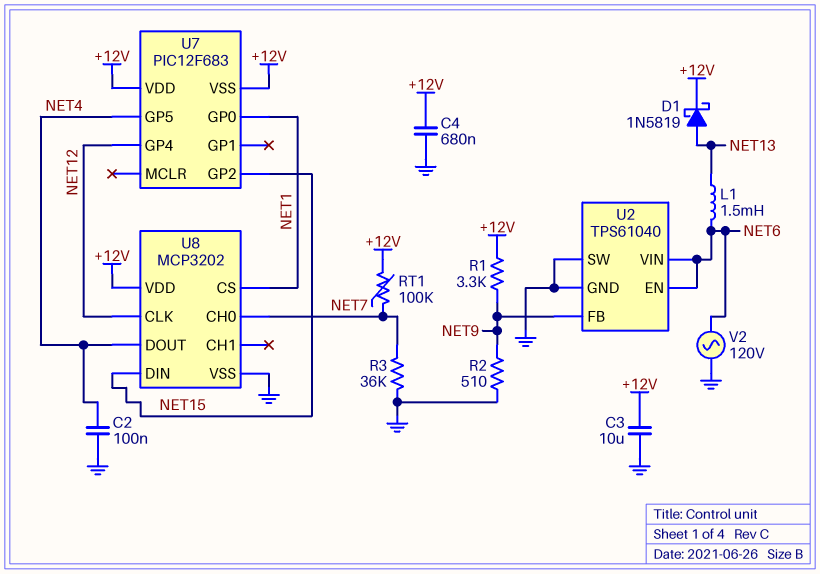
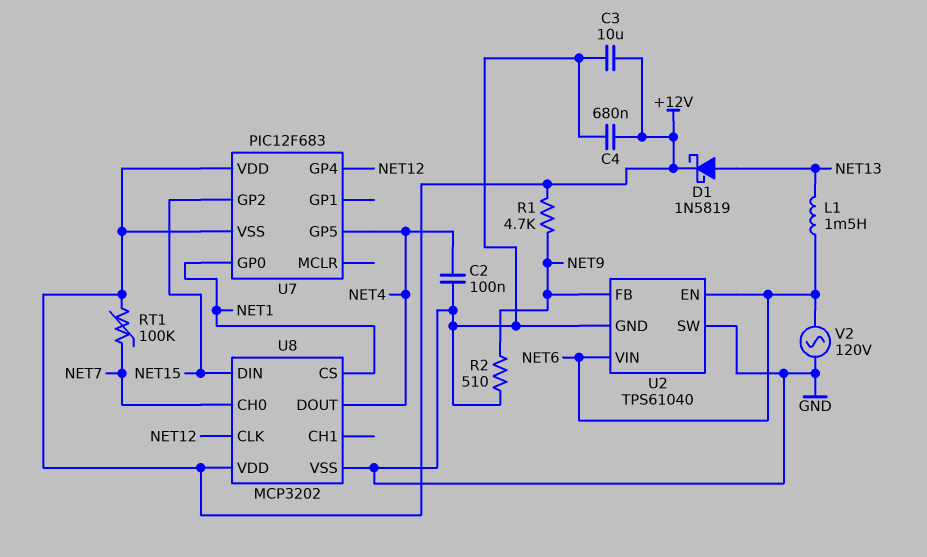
R1: 3.3k (+12V, NET9) -> 4.7k (+12V, NET9)
R3: 36k (GND, NET7) -> none

